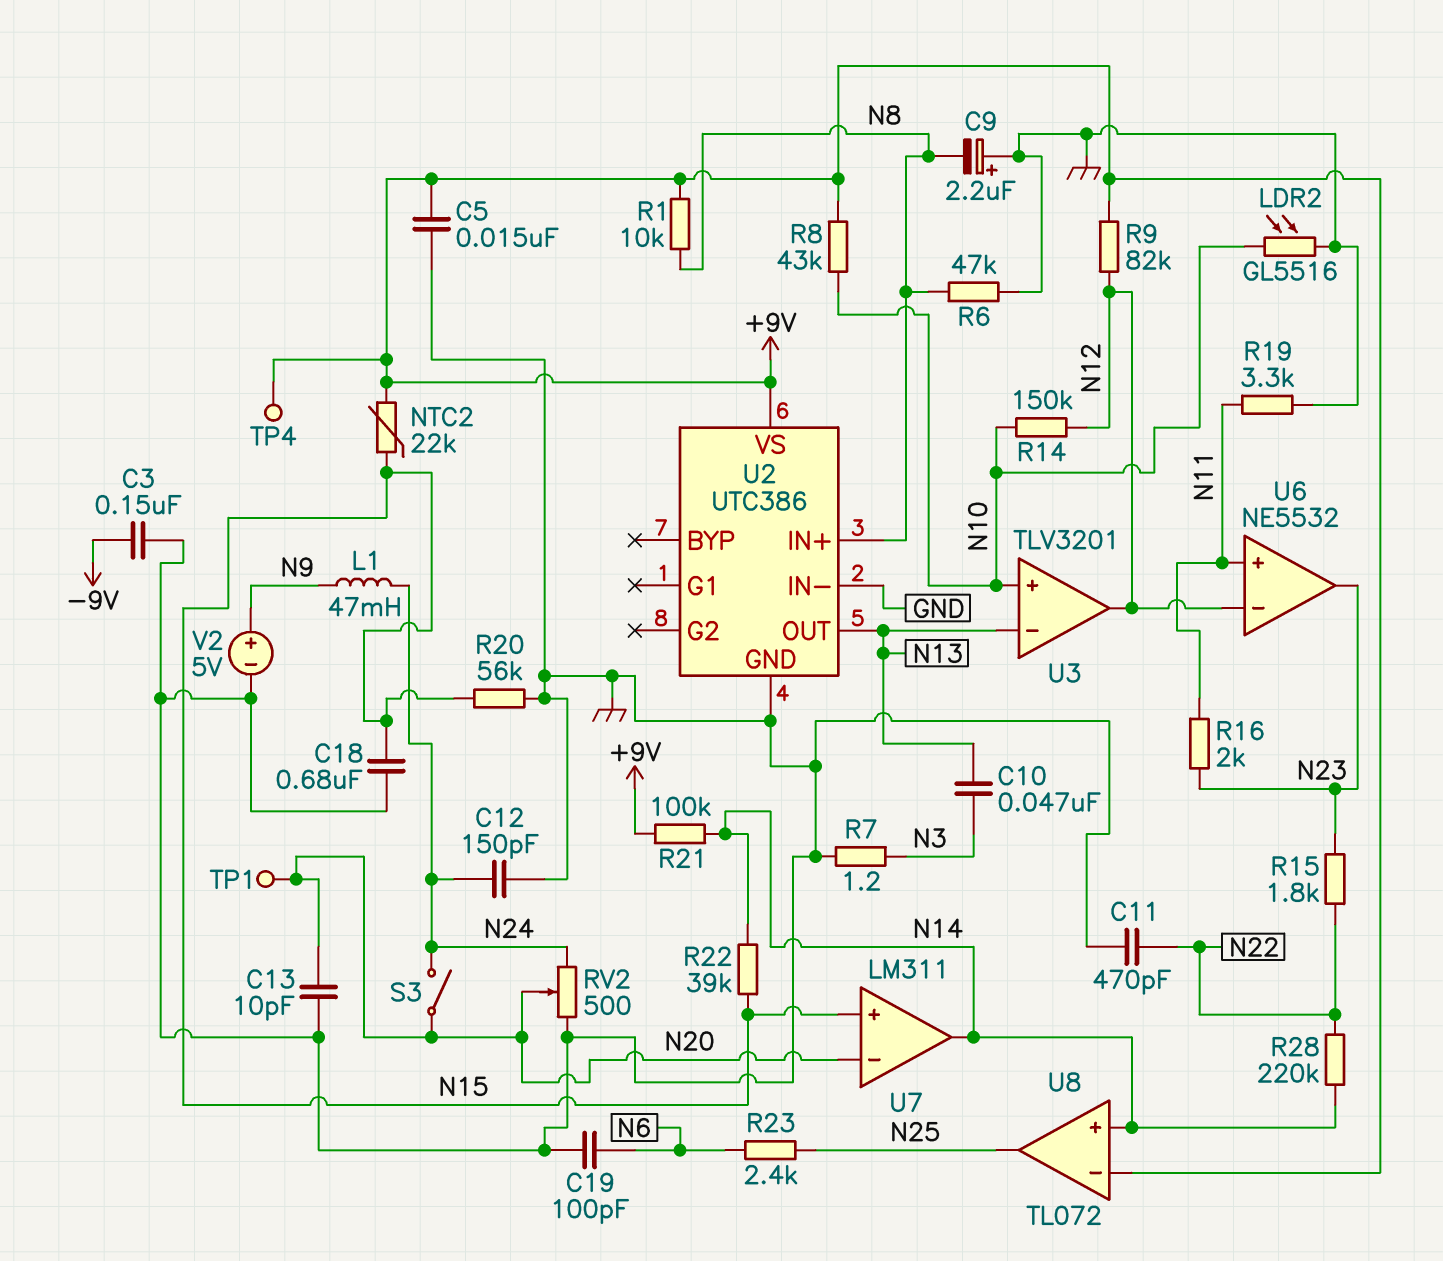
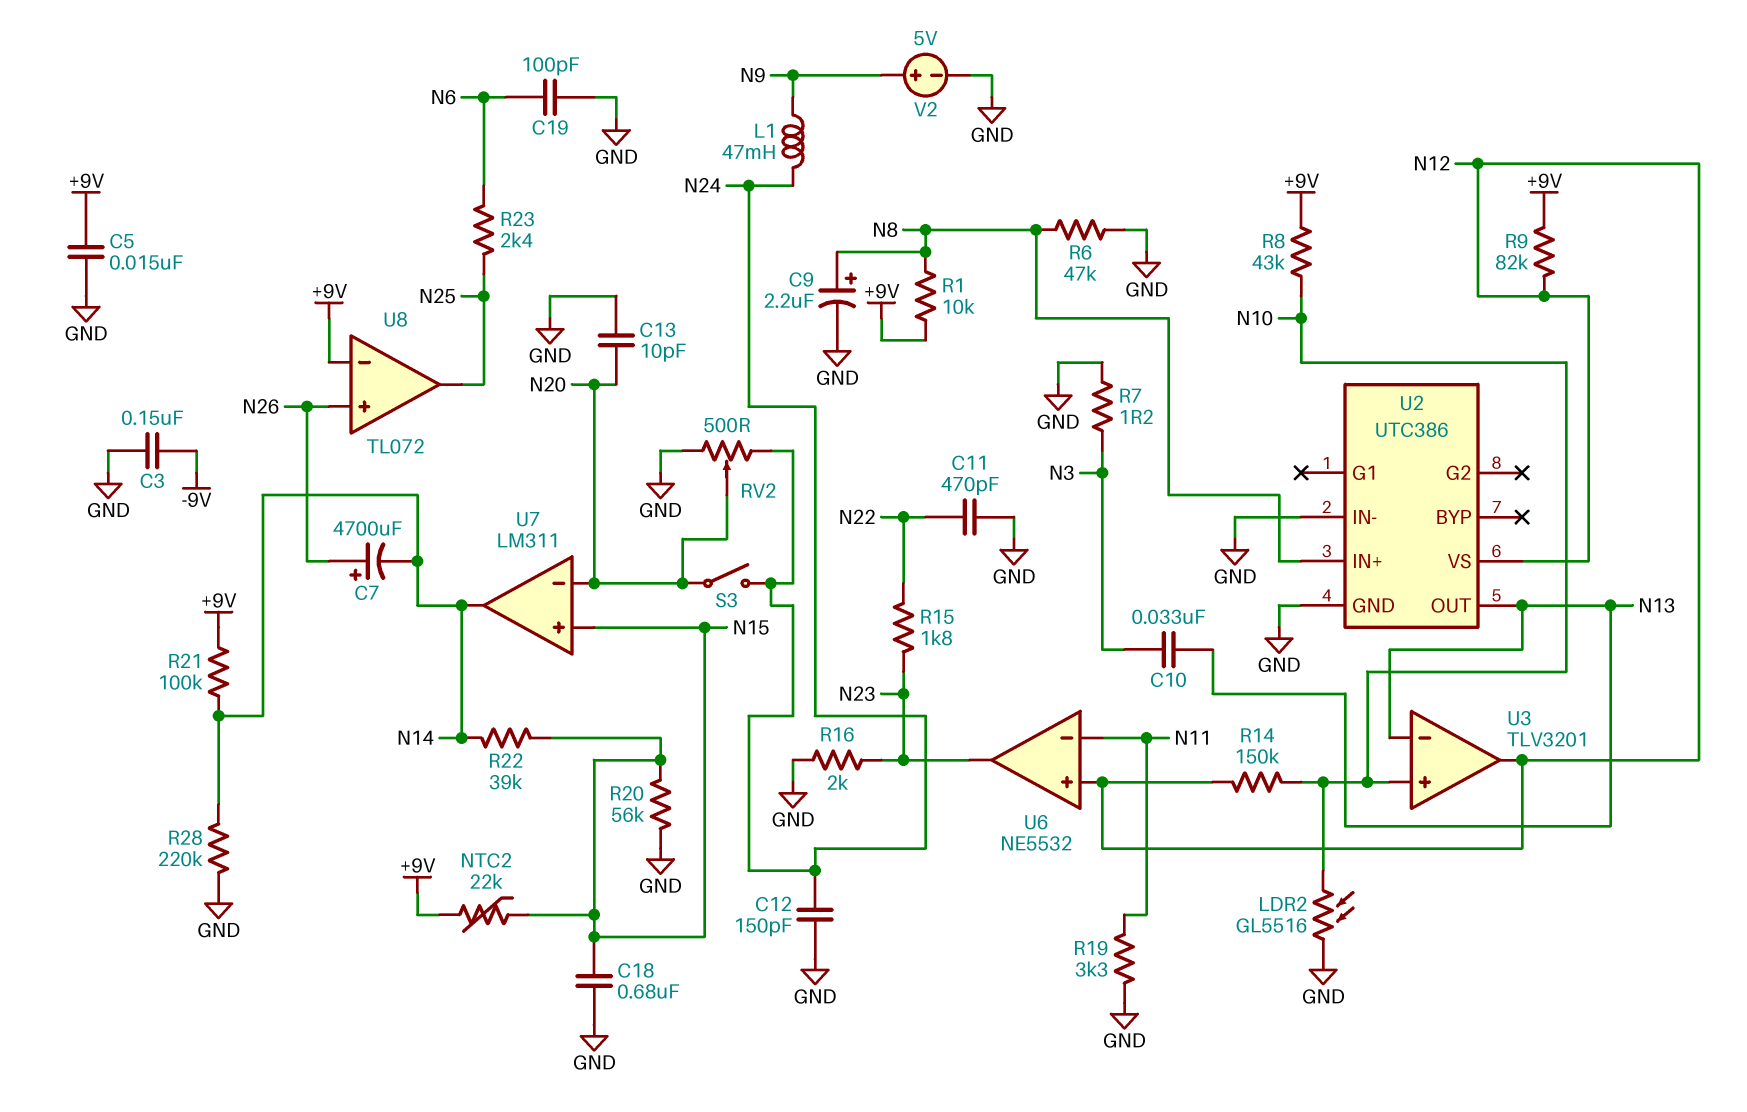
C7: none -> 4700uF (plus N26, minus N14)
C9: 2.2uF (plus GND, minus N8) -> 2.2uF (plus N8, minus GND)
C10: 47nF (N3, N13) -> 33nF (N3, N13)
R16: 2k (N11, N23) -> 2k (GND, N23)
R28: 220k (N14, N22) -> 220k (GND, N14)
TP1: test point (N20) -> none
TP4: test point (+9V) -> none
U2 pin VS: +9V -> N12
U6 pin in+: N11 -> N12
U6 pin in-: N12 -> N11
U8 pin in+: N14 -> N26

